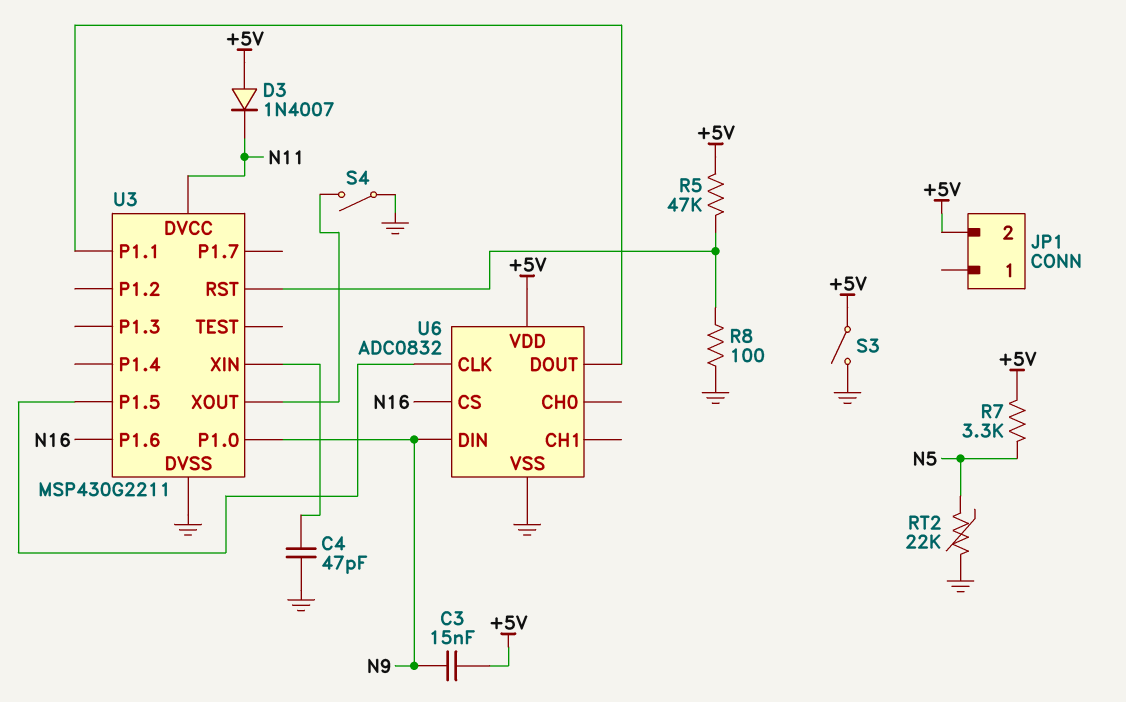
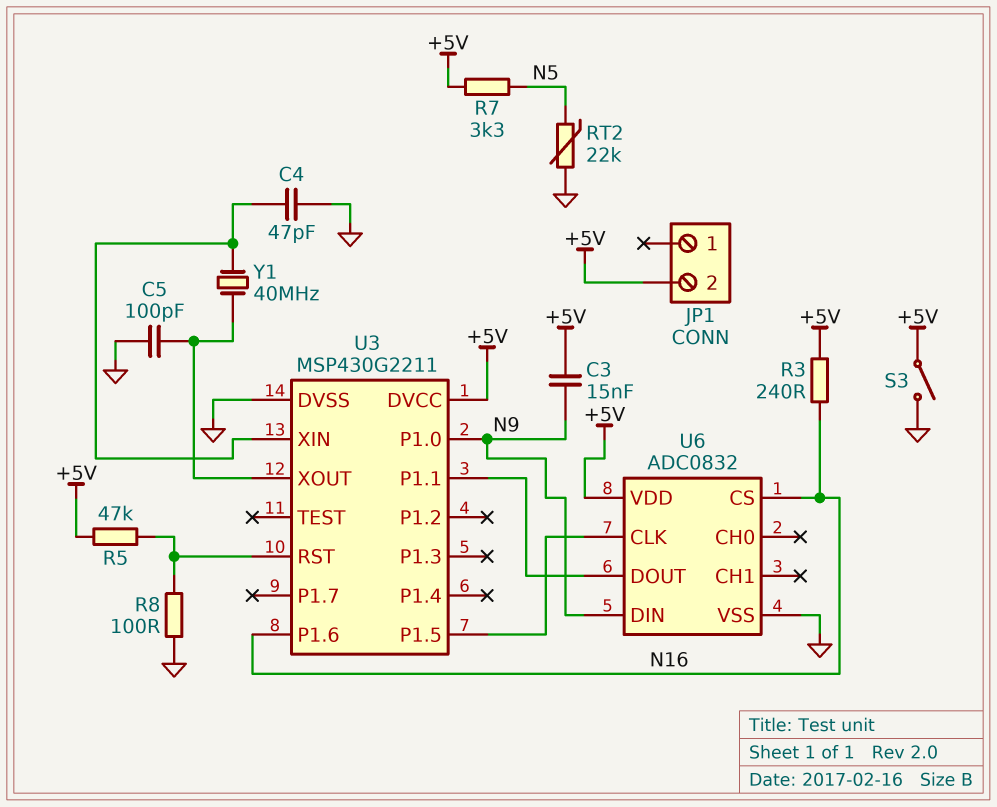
C5: none -> 100pF (GND, U3/XOUT)
D3: diode 1N4007 (A +5V, K N11) -> none
R3: none -> 240 (+5V, N16)
S4: switch (GND, U3/XOUT) -> none
U3 pin DVCC: N11 -> +5V
Y1: none -> 40MHz (U3/XIN, U3/XOUT)

